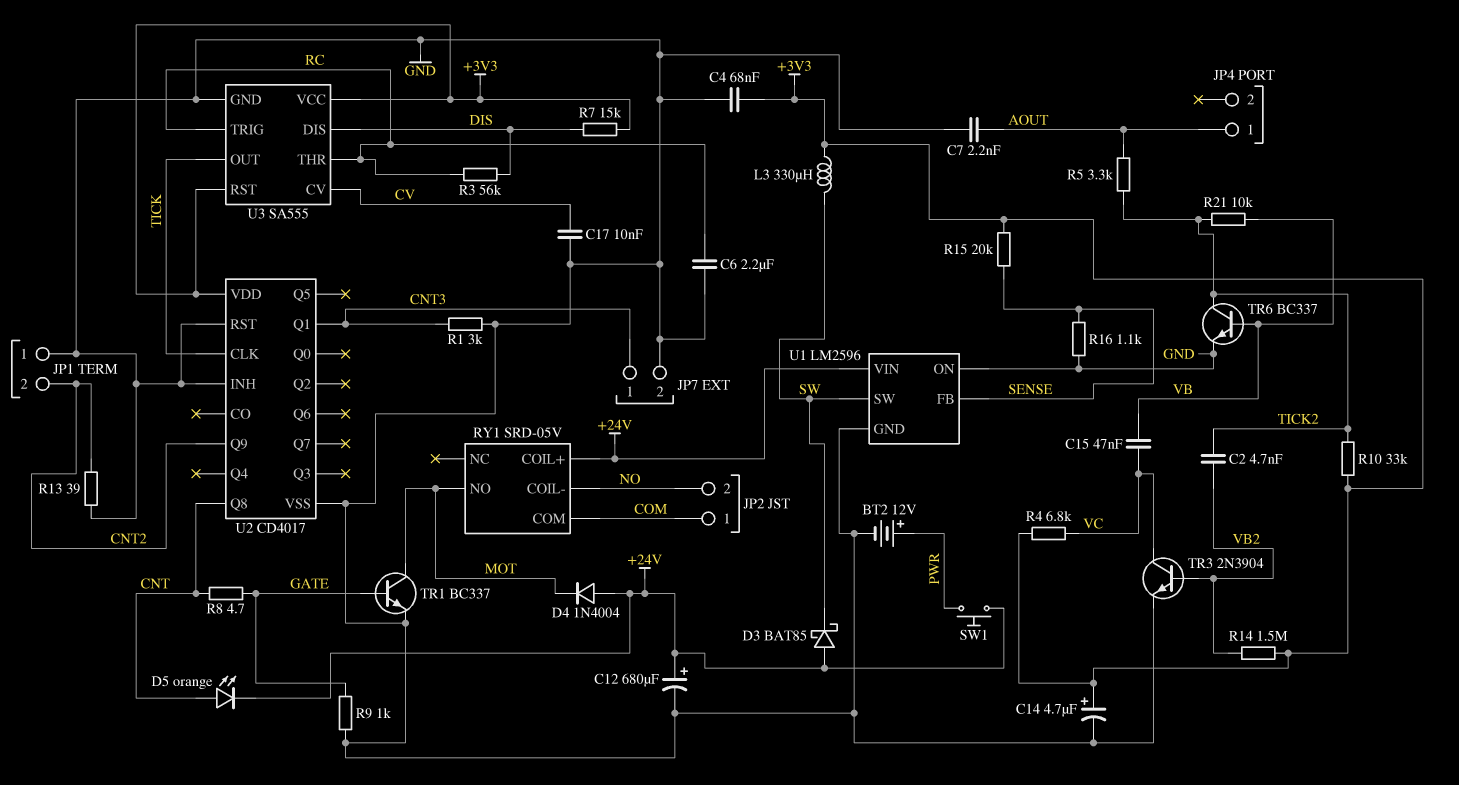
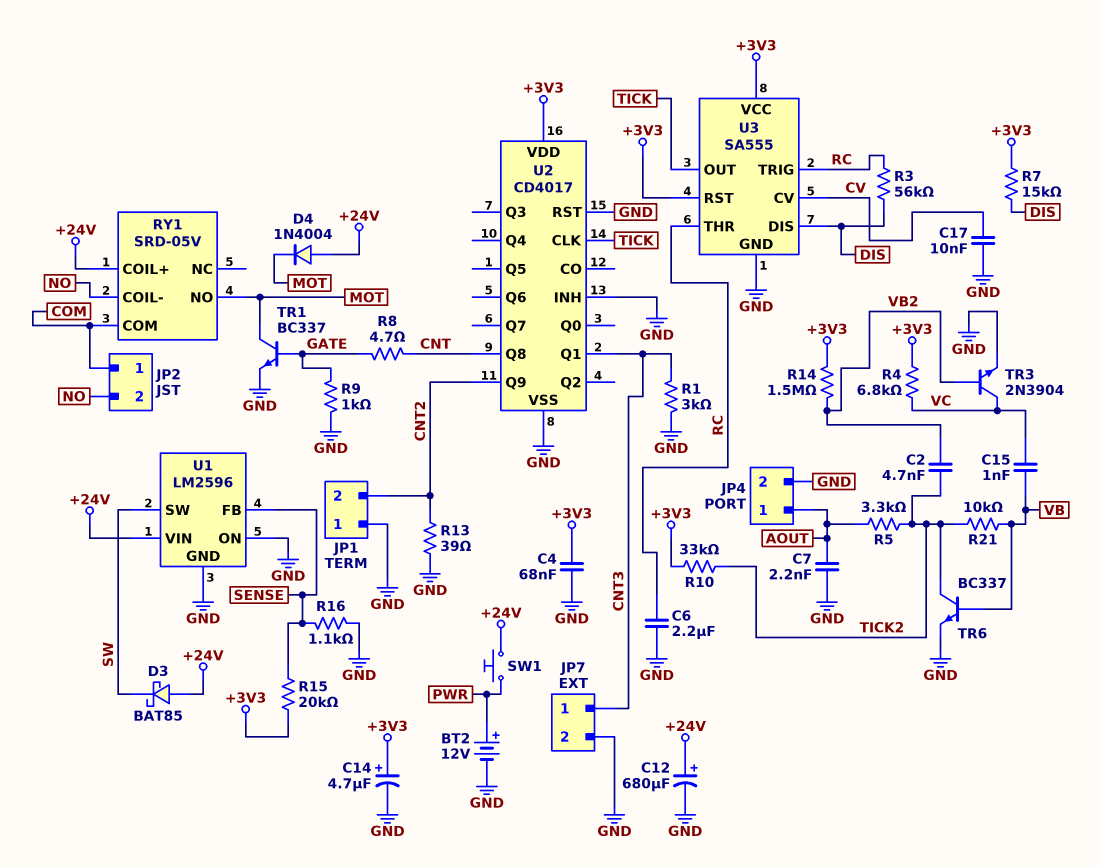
C15: 47nF (VB, VC) -> 1nF (VB, VC)
D5: LED orange (A CNT, K +24V) -> none
JP4 pin 2: none -> GND
L3: 330uH (+3V3, SW) -> none

